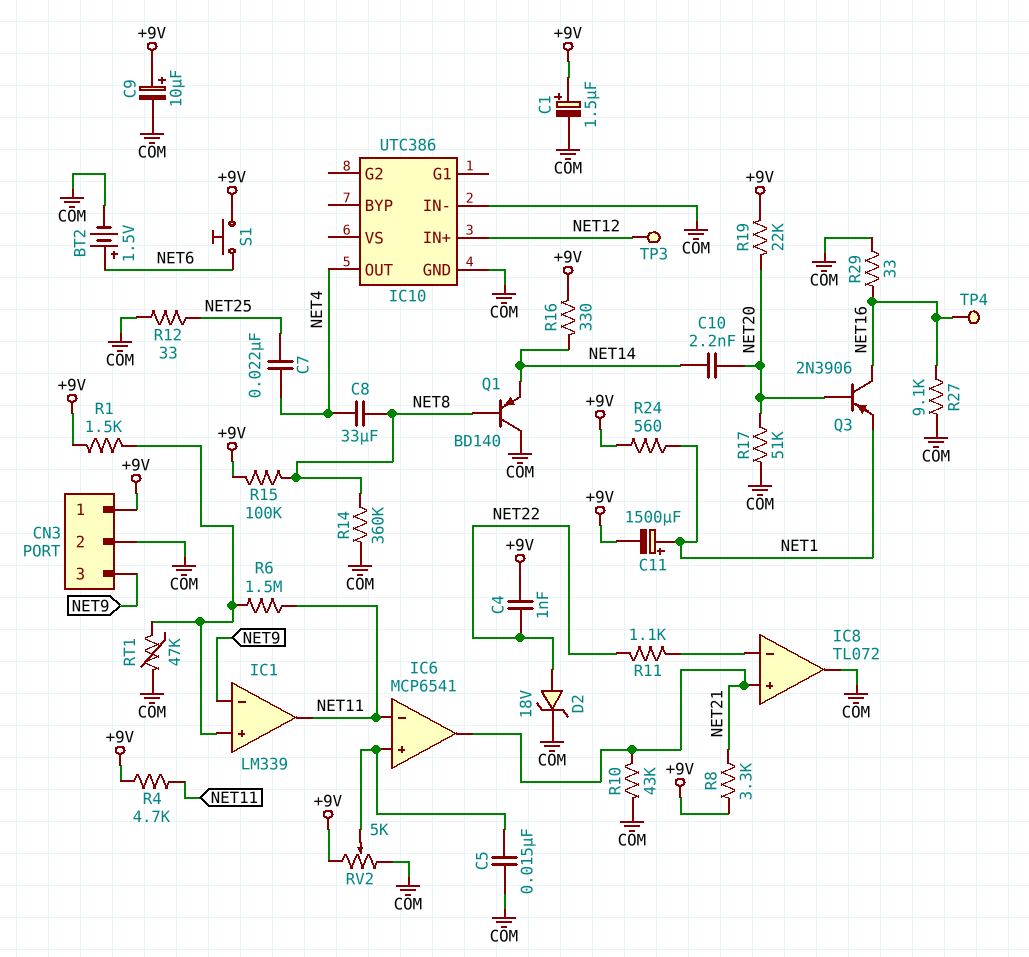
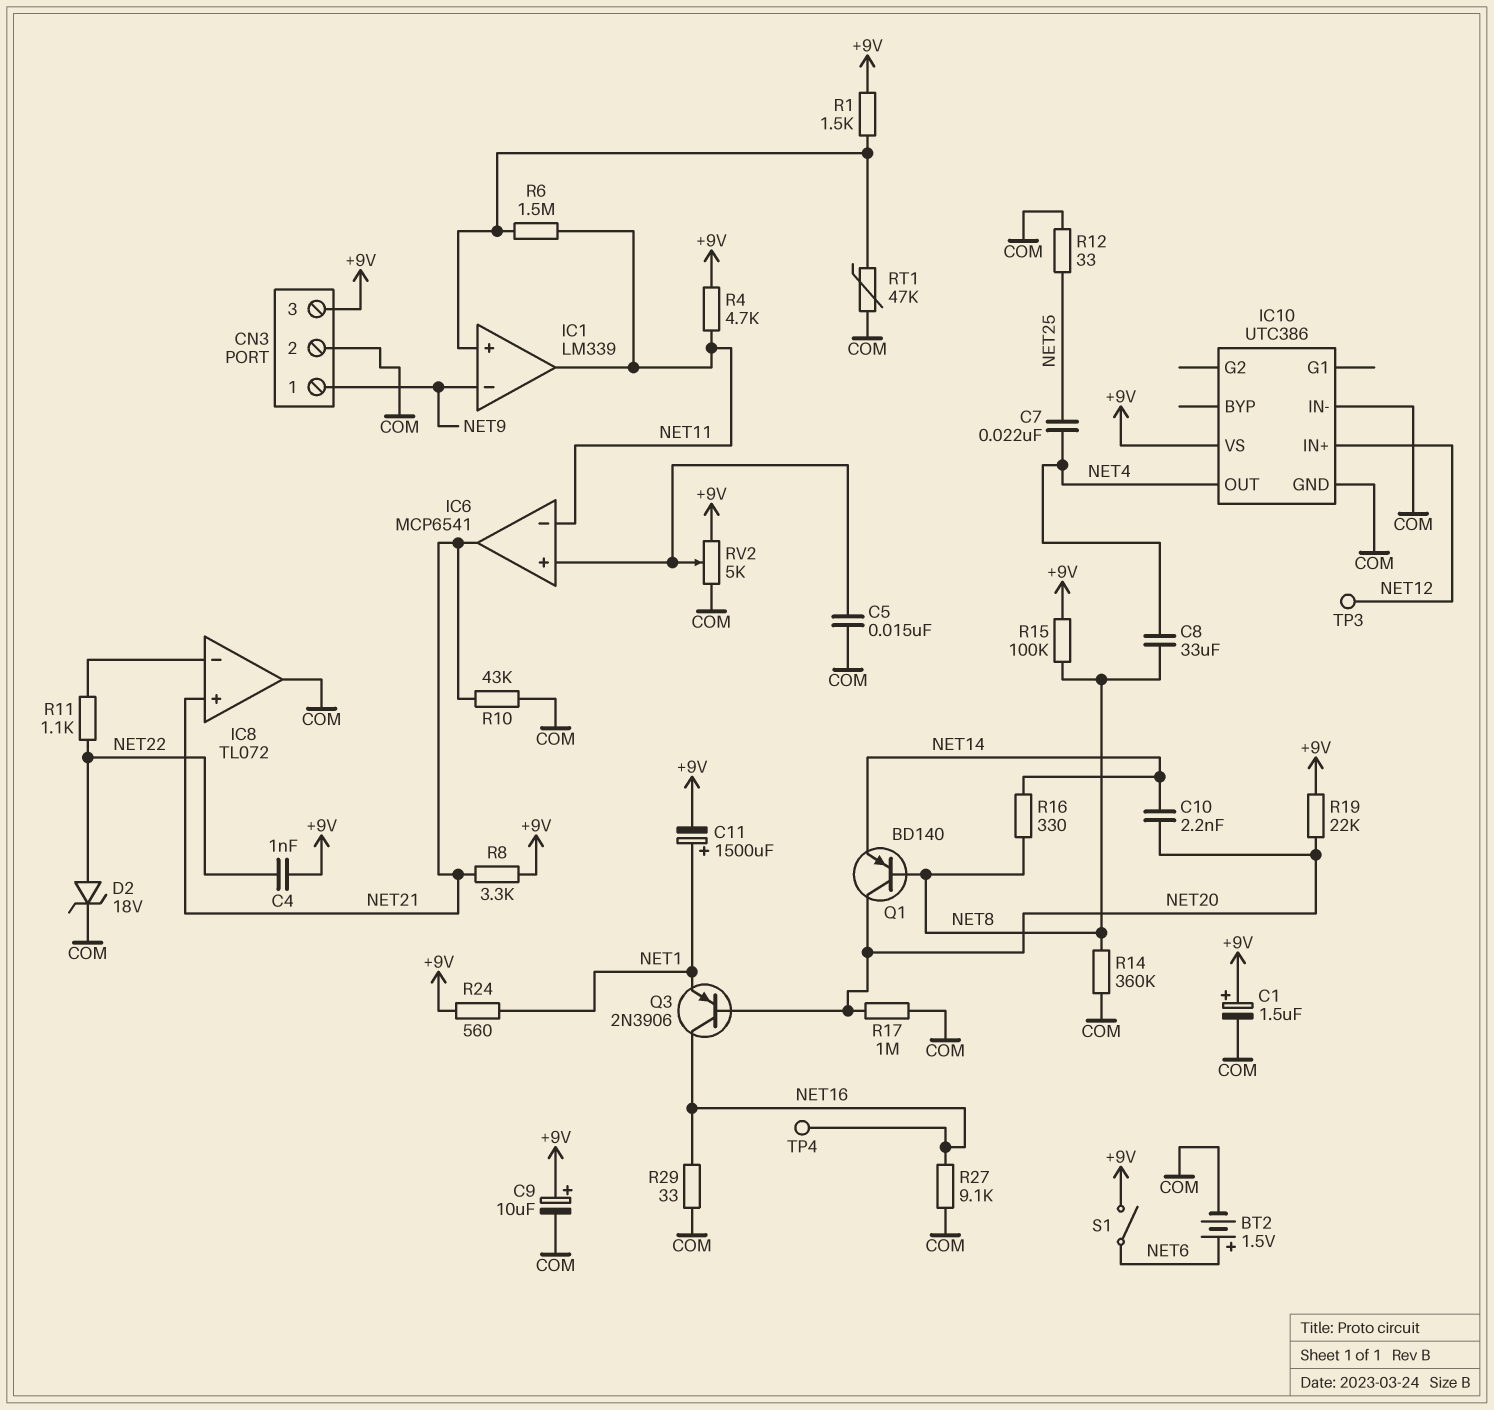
CN3 pin 1: +9V -> NET9
CN3 pin 3: NET9 -> +9V
IC10 pin VS: none -> +9V
Q1: PNP BD140 (B NET8, C COM, E NET14) -> PNP BD140 (B NET8, C NET20, E NET14)
R16: 330 (+9V, NET14) -> 330 (NET8, NET14)
R17: 51k (COM, NET20) -> 1M (COM, NET20)
S1: button (+9V, NET6) -> switch (+9V, NET6)

